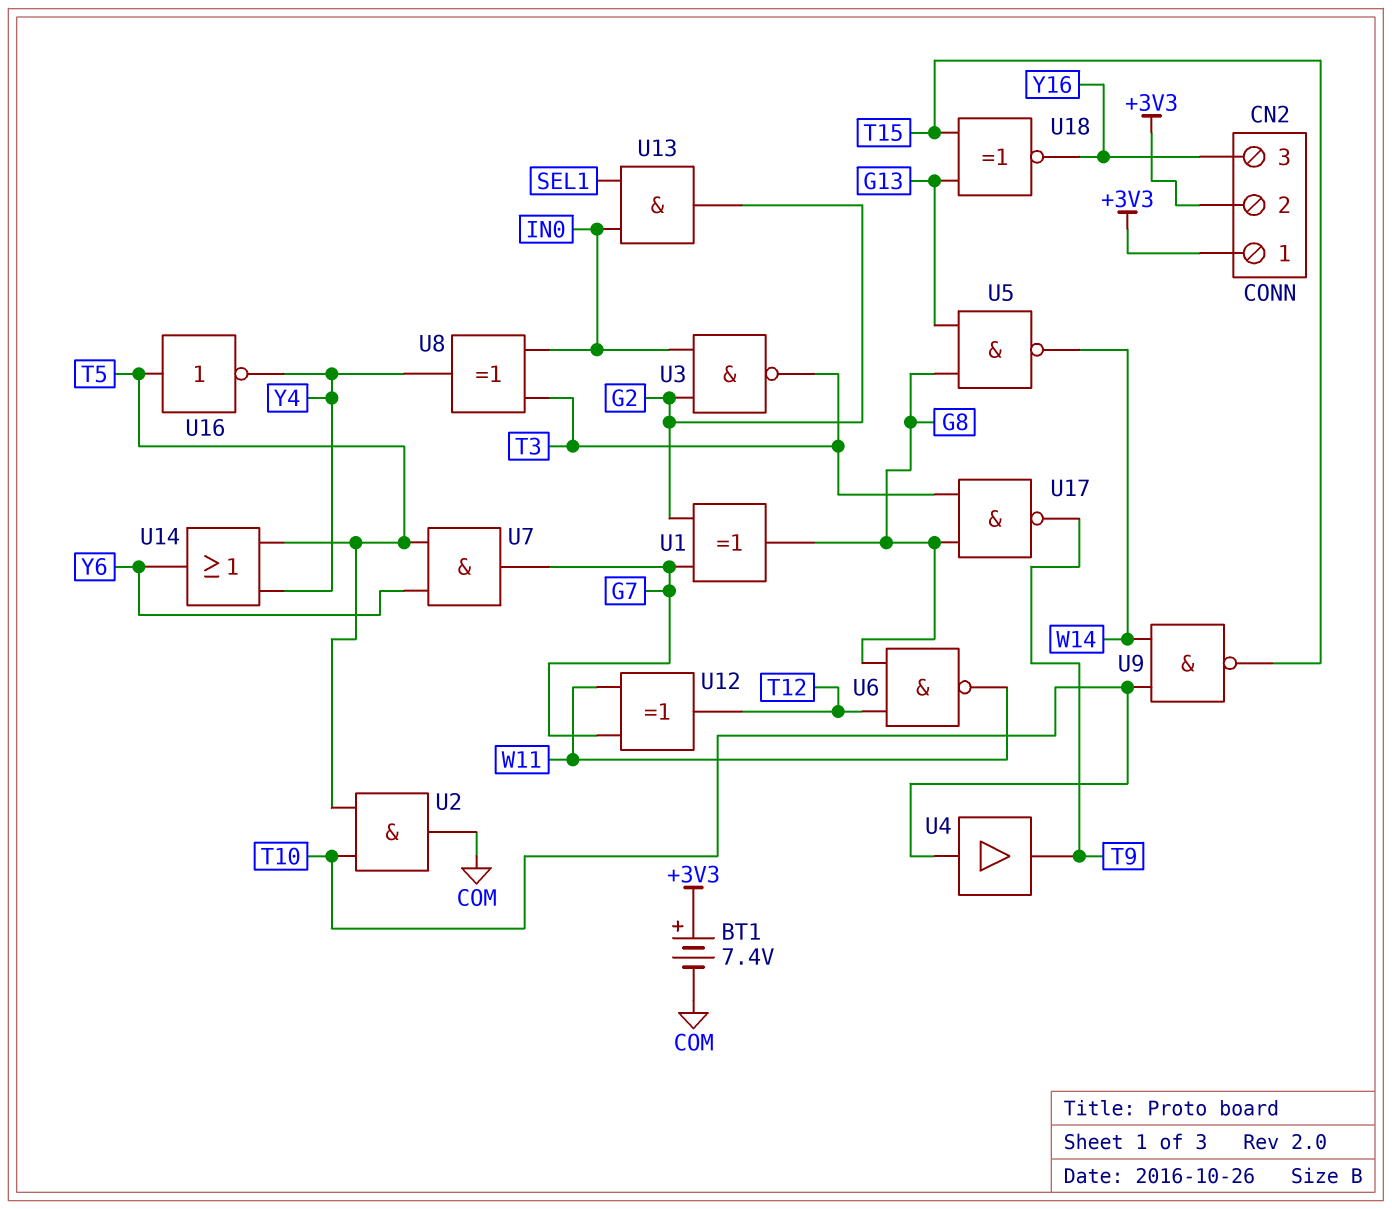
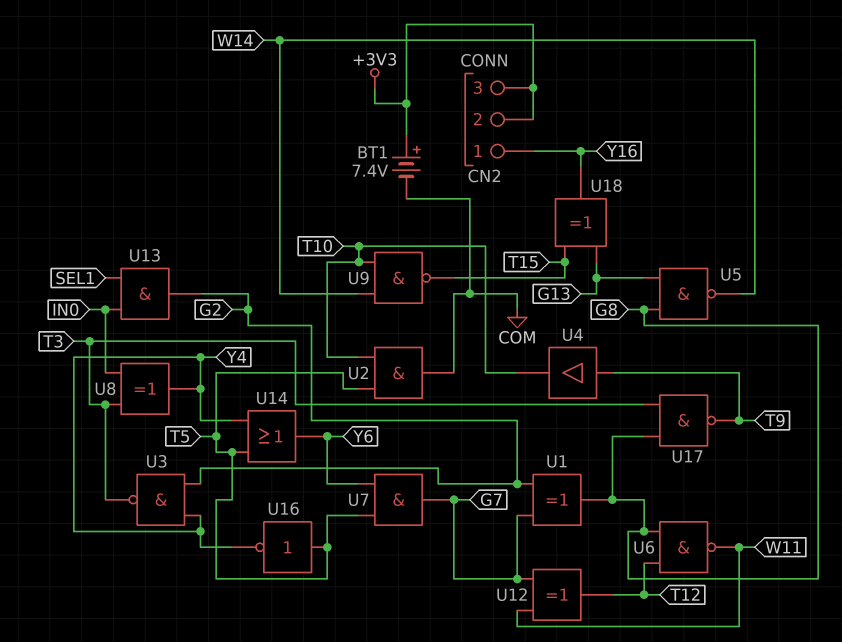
CN2 pin 1: +3V3 -> Y16
CN2 pin 3: Y16 -> +3V3
U3: NAND (in G2, in IN0, out T3) -> NAND (in G2, in Y4, out T3)
U4: buffer (in T10, out T9) -> buffer (in T9, out T10)
U18: XNOR (in G13, in T15, out Y16) -> XOR (in G13, in T15, out Y16)

